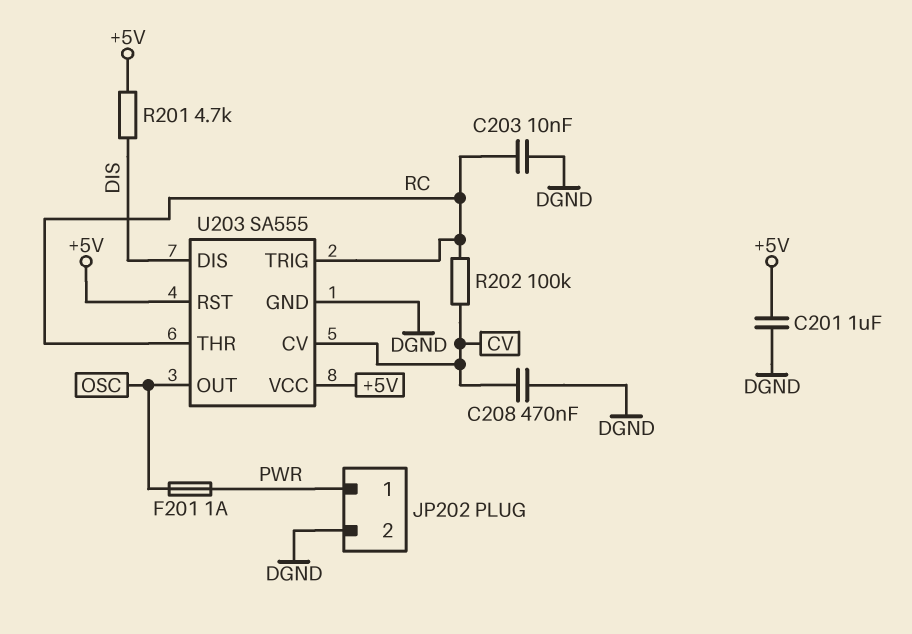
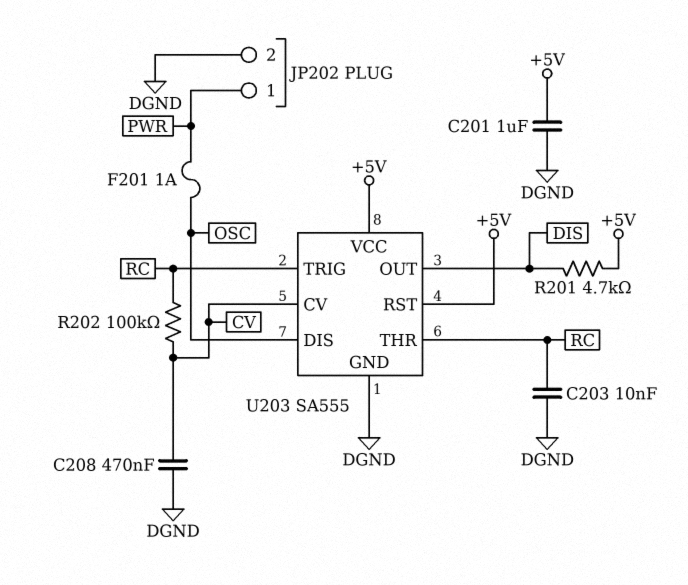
U203 pin DIS: DIS -> OSC
U203 pin OUT: OSC -> DIS

